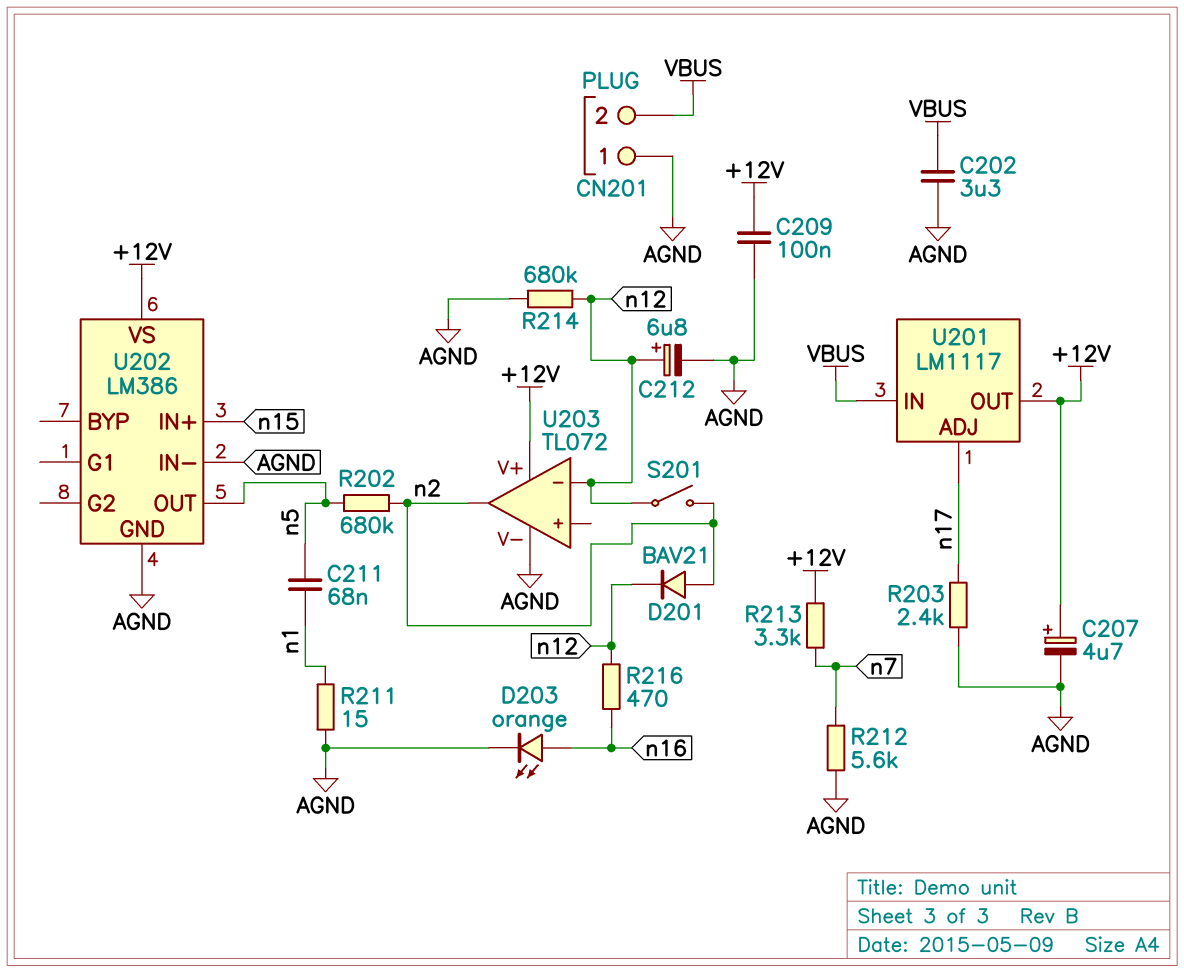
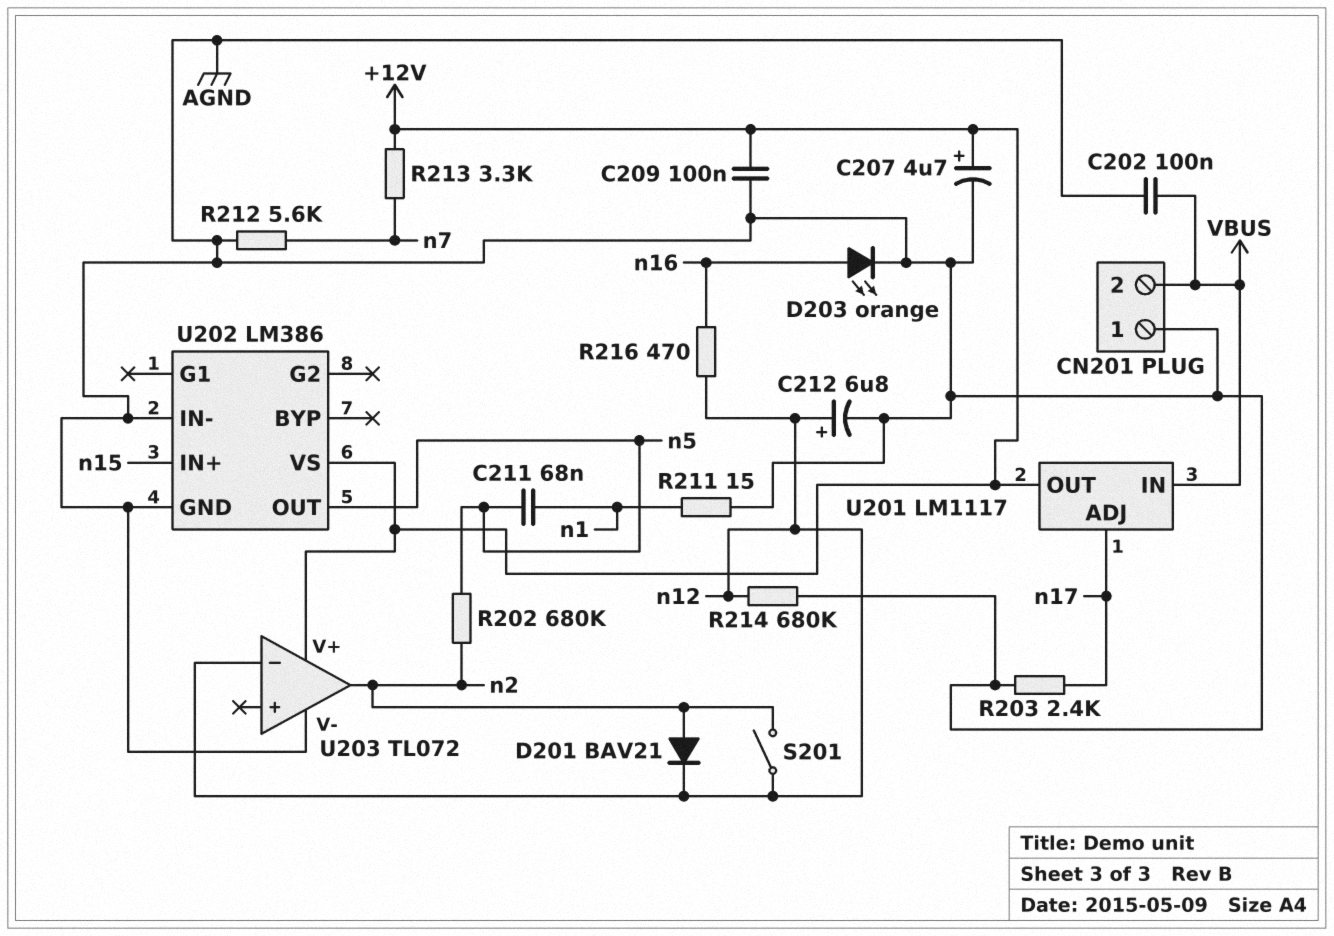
C202: 3.3uF (AGND, VBUS) -> 100nF (AGND, VBUS)

